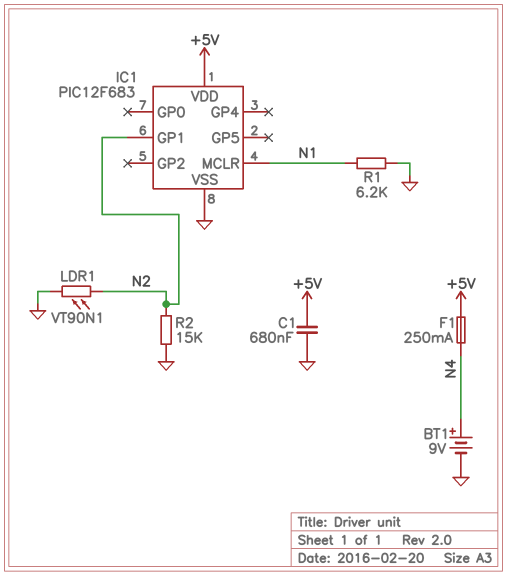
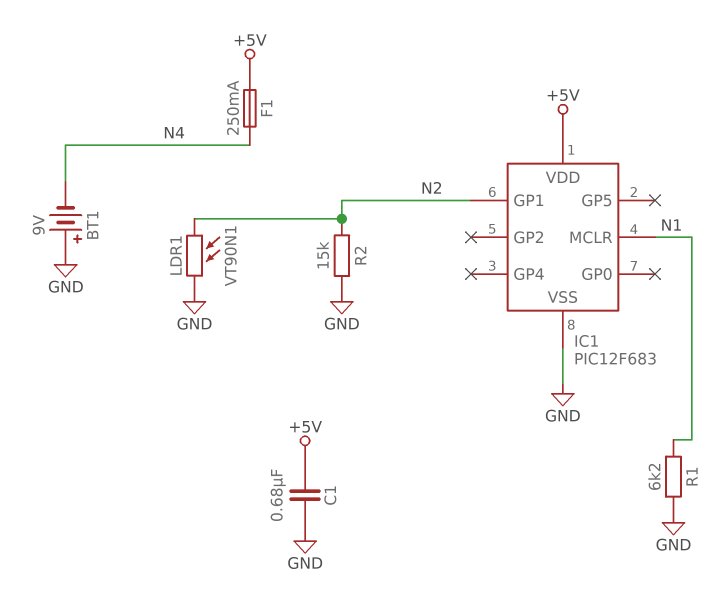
BT1: 9V (plus N4, minus GND) -> 9V (plus GND, minus N4)

